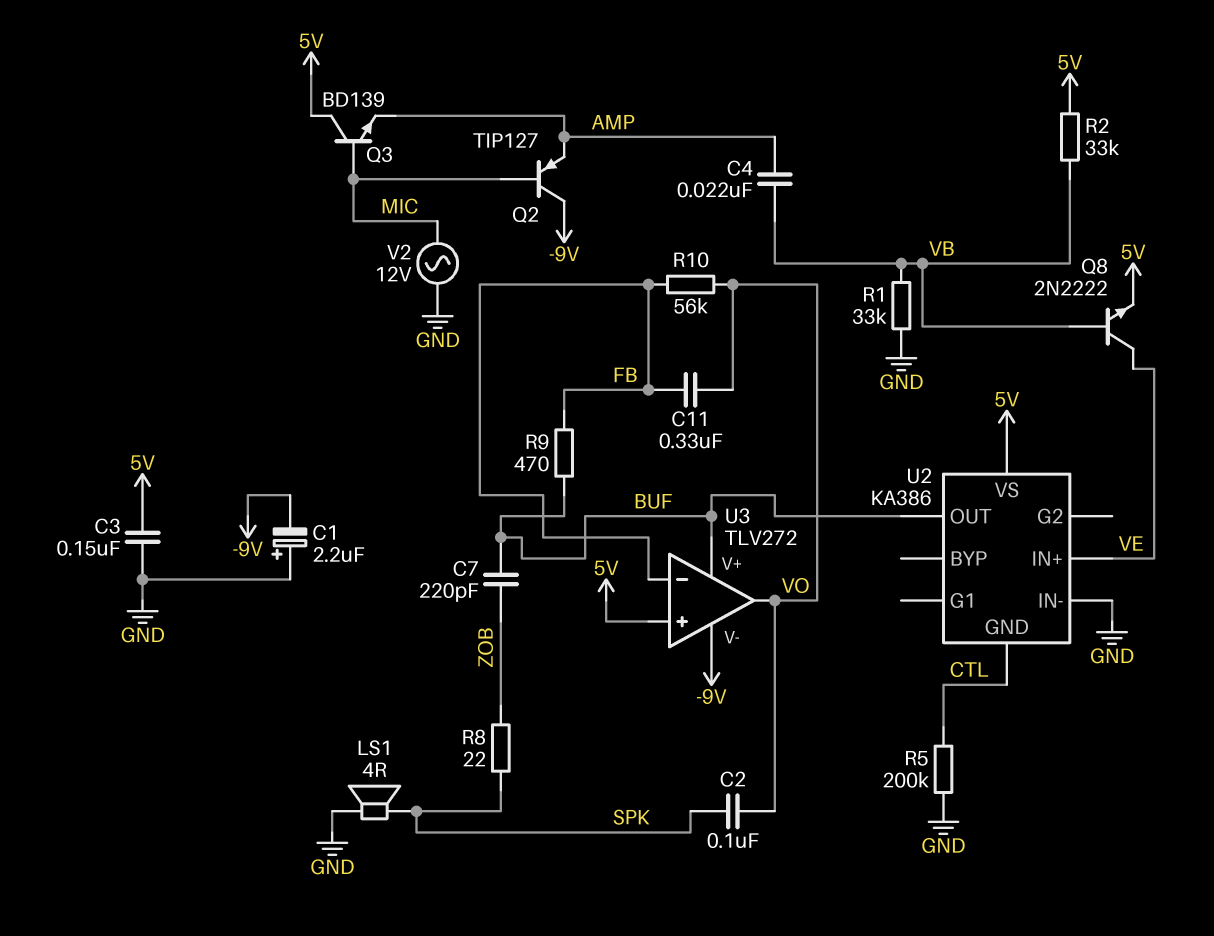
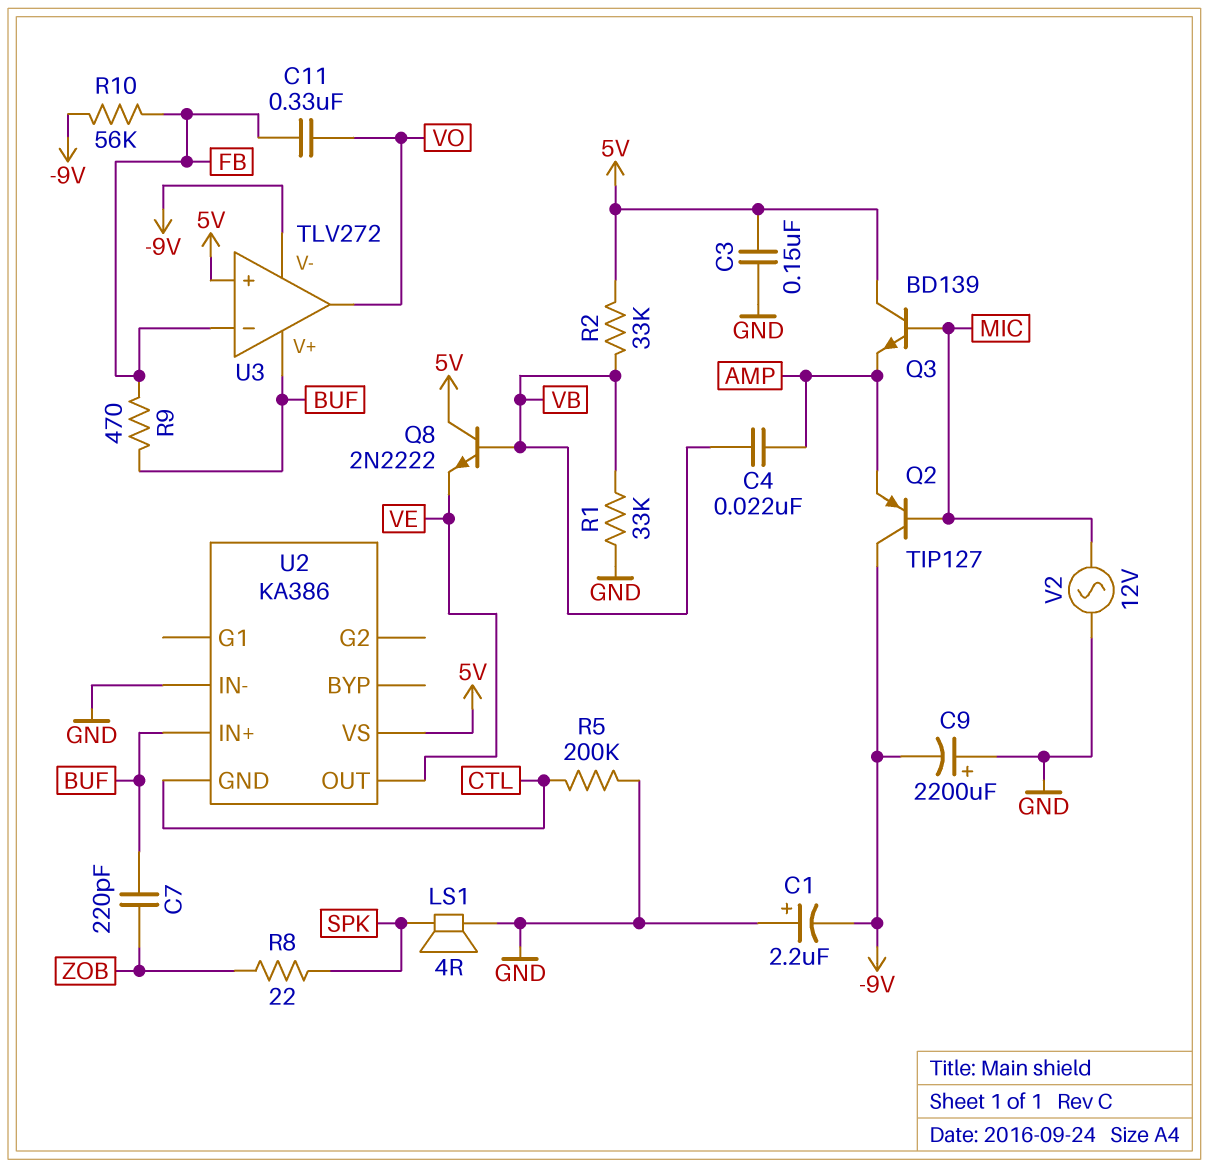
C2: 100nF (SPK, VO) -> none
C9: none -> 2200uF (plus GND, minus -9V)
Q8: NPN 2N2222 (B VB, C VE, E 5V) -> NPN 2N2222 (B VB, C 5V, E VE)
R10: 56k (FB, VO) -> 56k (-9V, FB)
U2 pin IN+: VE -> BUF
U2 pin OUT: BUF -> VE

